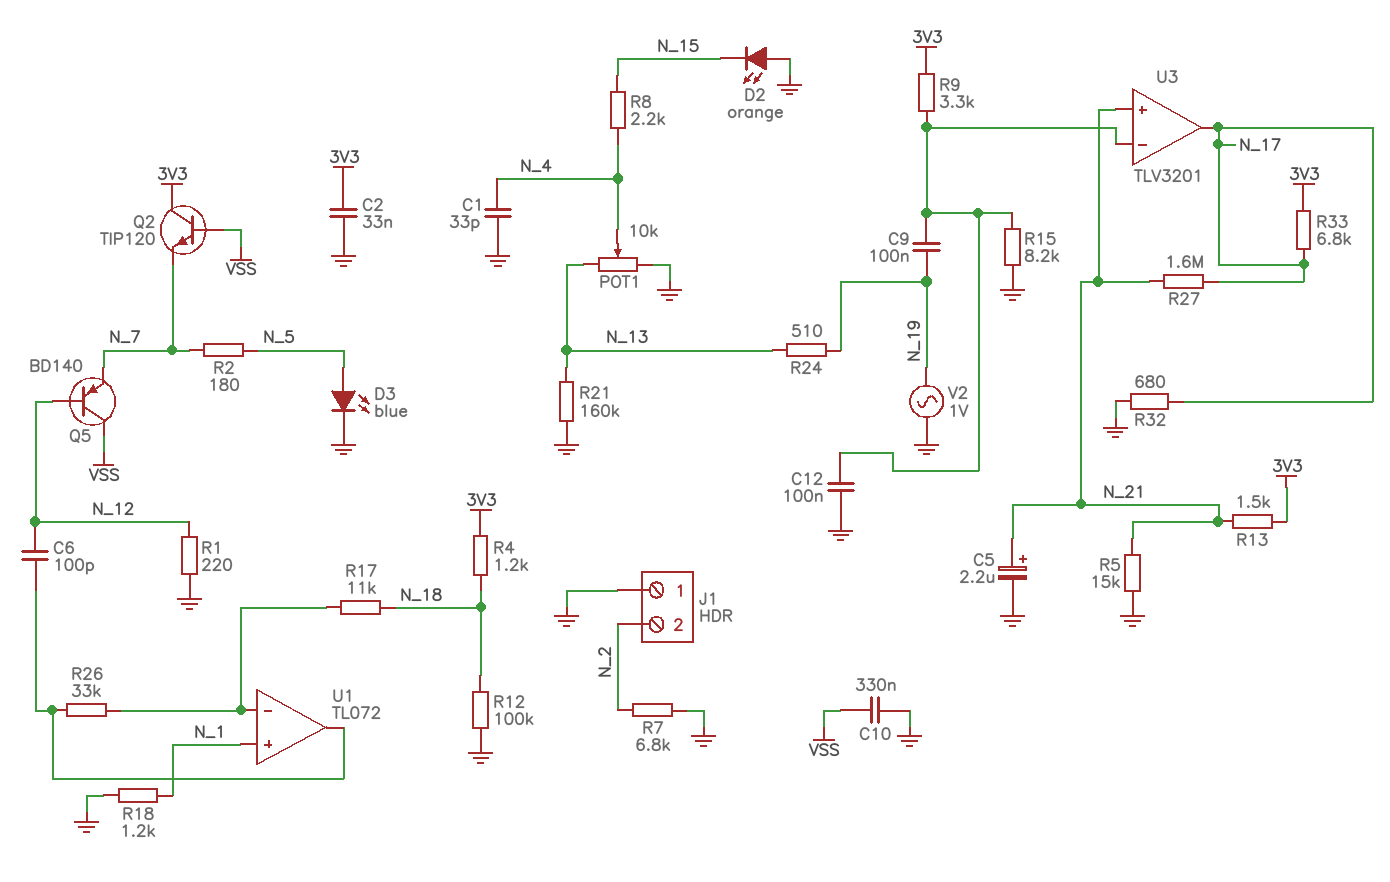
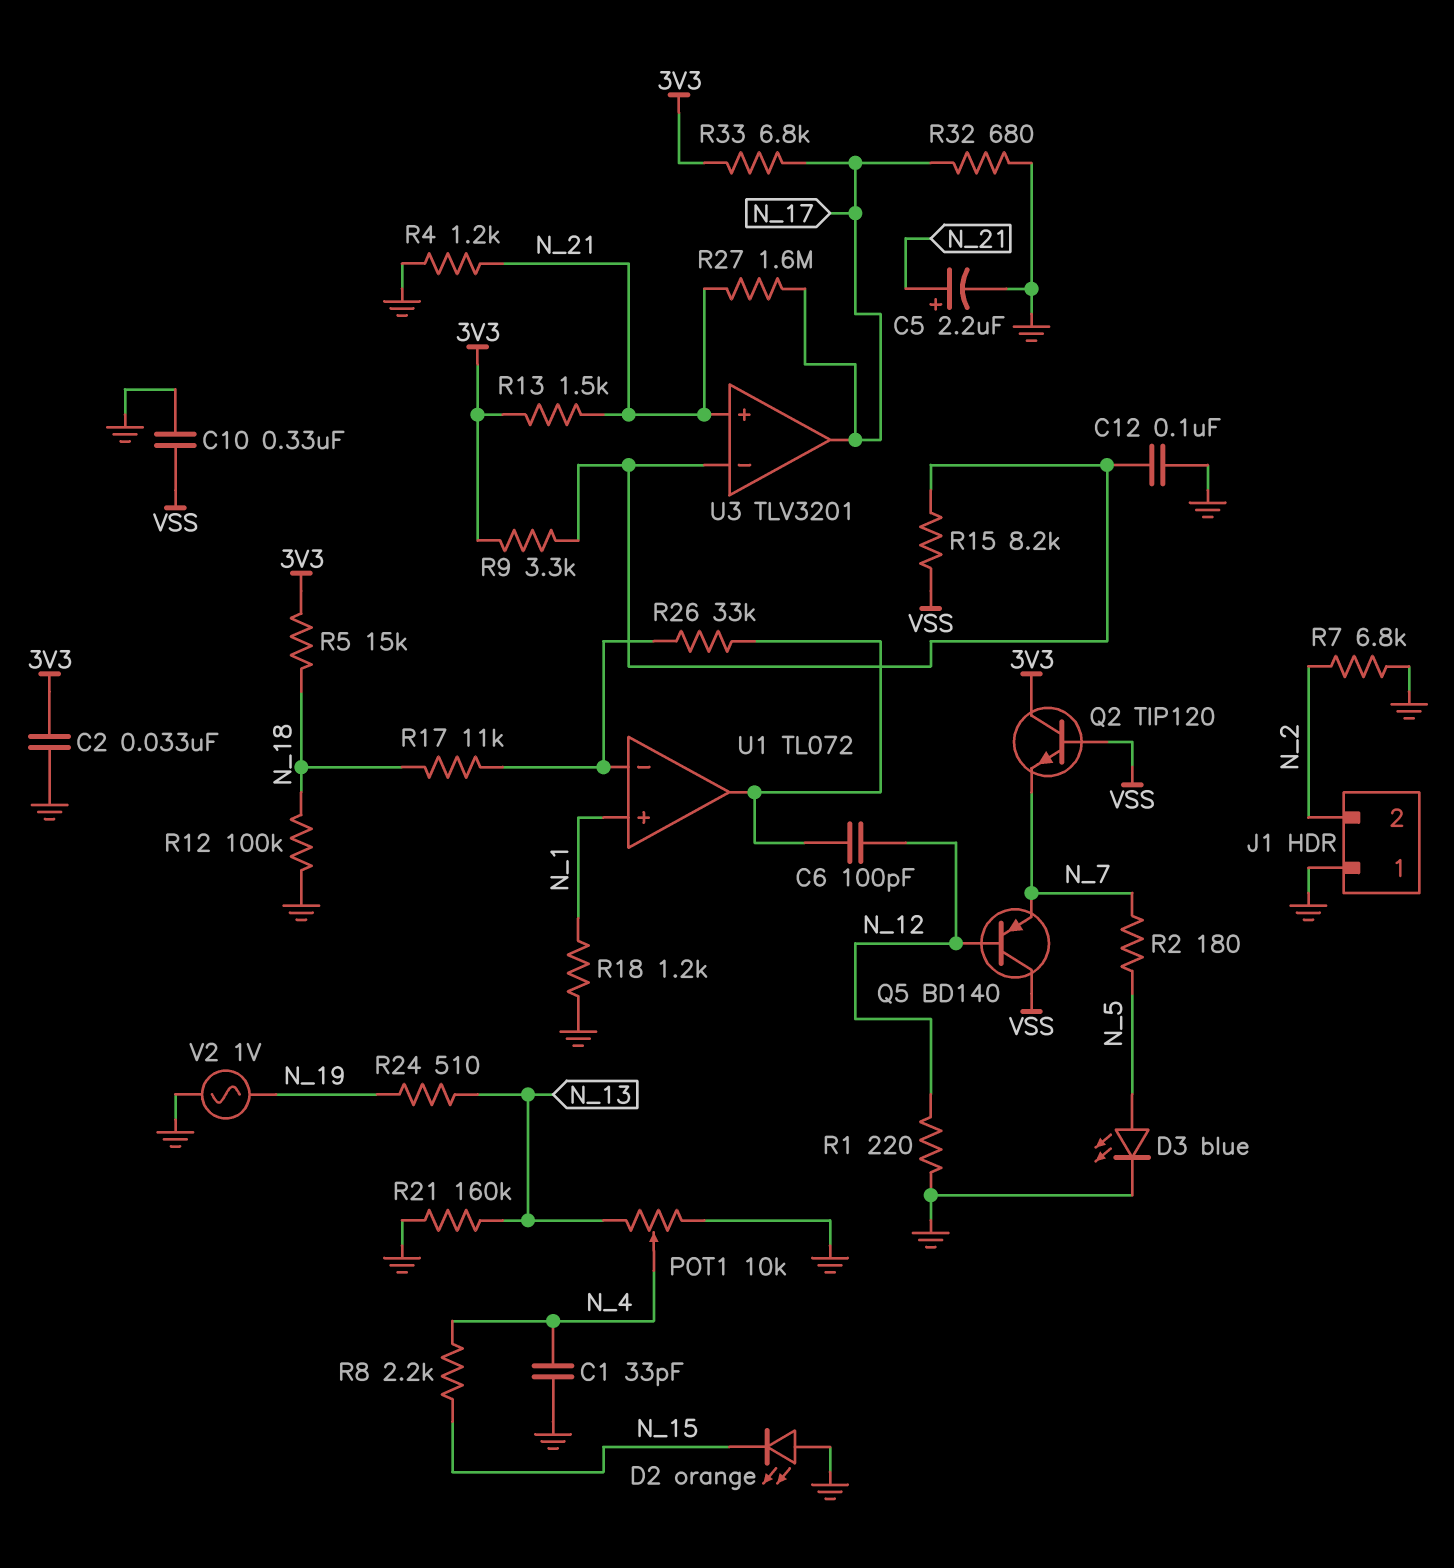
C9: 100nF (N_19, U3/in-) -> none
R4: 1.2k (3V3, N_18) -> 1.2k (GND, N_21)
R5: 15k (GND, N_21) -> 15k (3V3, N_18)
R15: 8.2k (GND, U3/in-) -> 8.2k (U3/in-, VSS)

